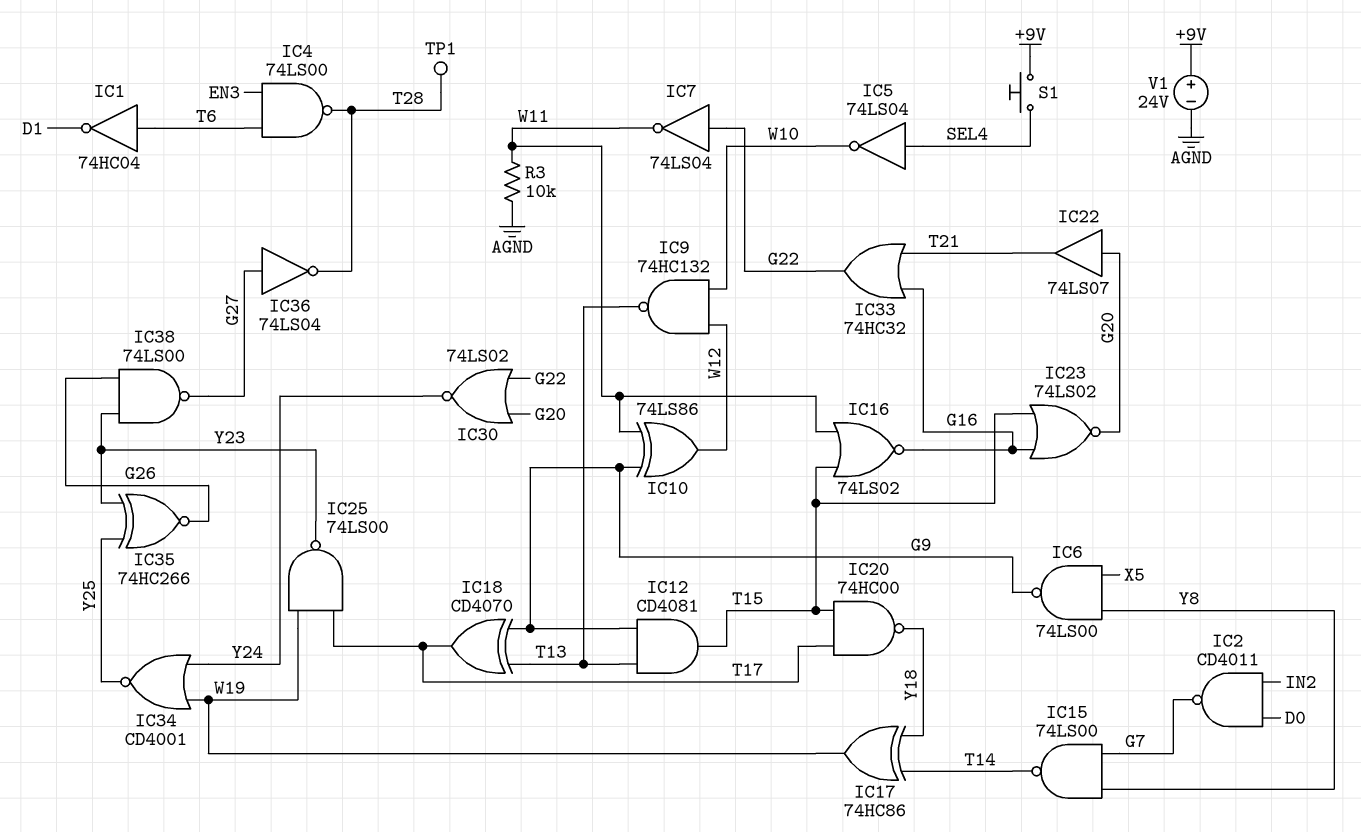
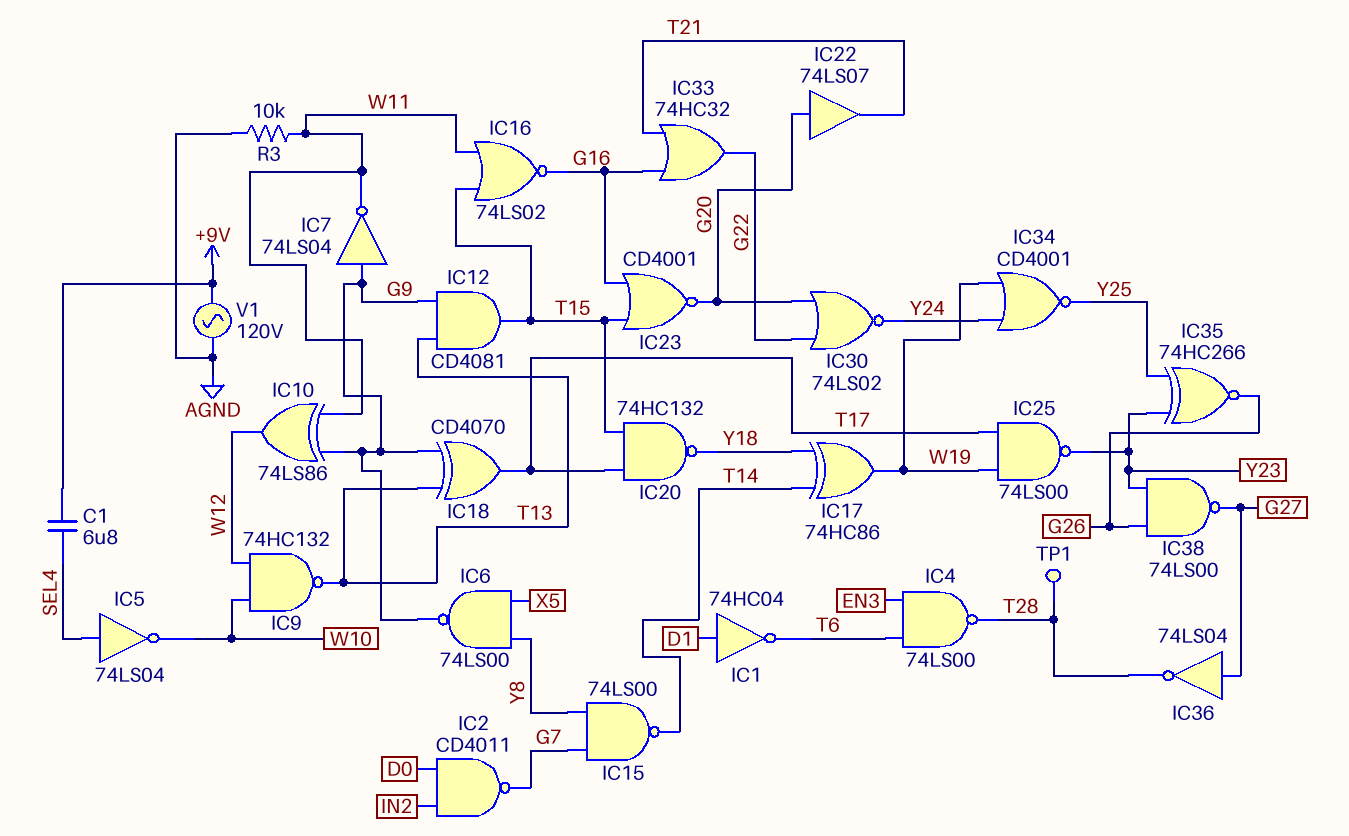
C1: none -> 6.8uF (+9V, SEL4)
IC1: NOT 74HC04 (in T6, out D1) -> NOT 74HC04 (in D1, out T6)
IC7: NOT 74LS04 (in G22, out W11) -> NOT 74LS04 (in G9, out W11)
IC20: NAND 74HC00 (in T15, in T17, out Y18) -> NAND 74HC132 (in T15, in T17, out Y18)
IC23: NOR 74LS02 (in G16, in T15, out G20) -> NOR CD4001 (in G16, in T15, out G20)
S1: button (+9V, SEL4) -> none
V1: 24V (plus +9V, minus AGND) -> AC 120V (+9V, AGND)

